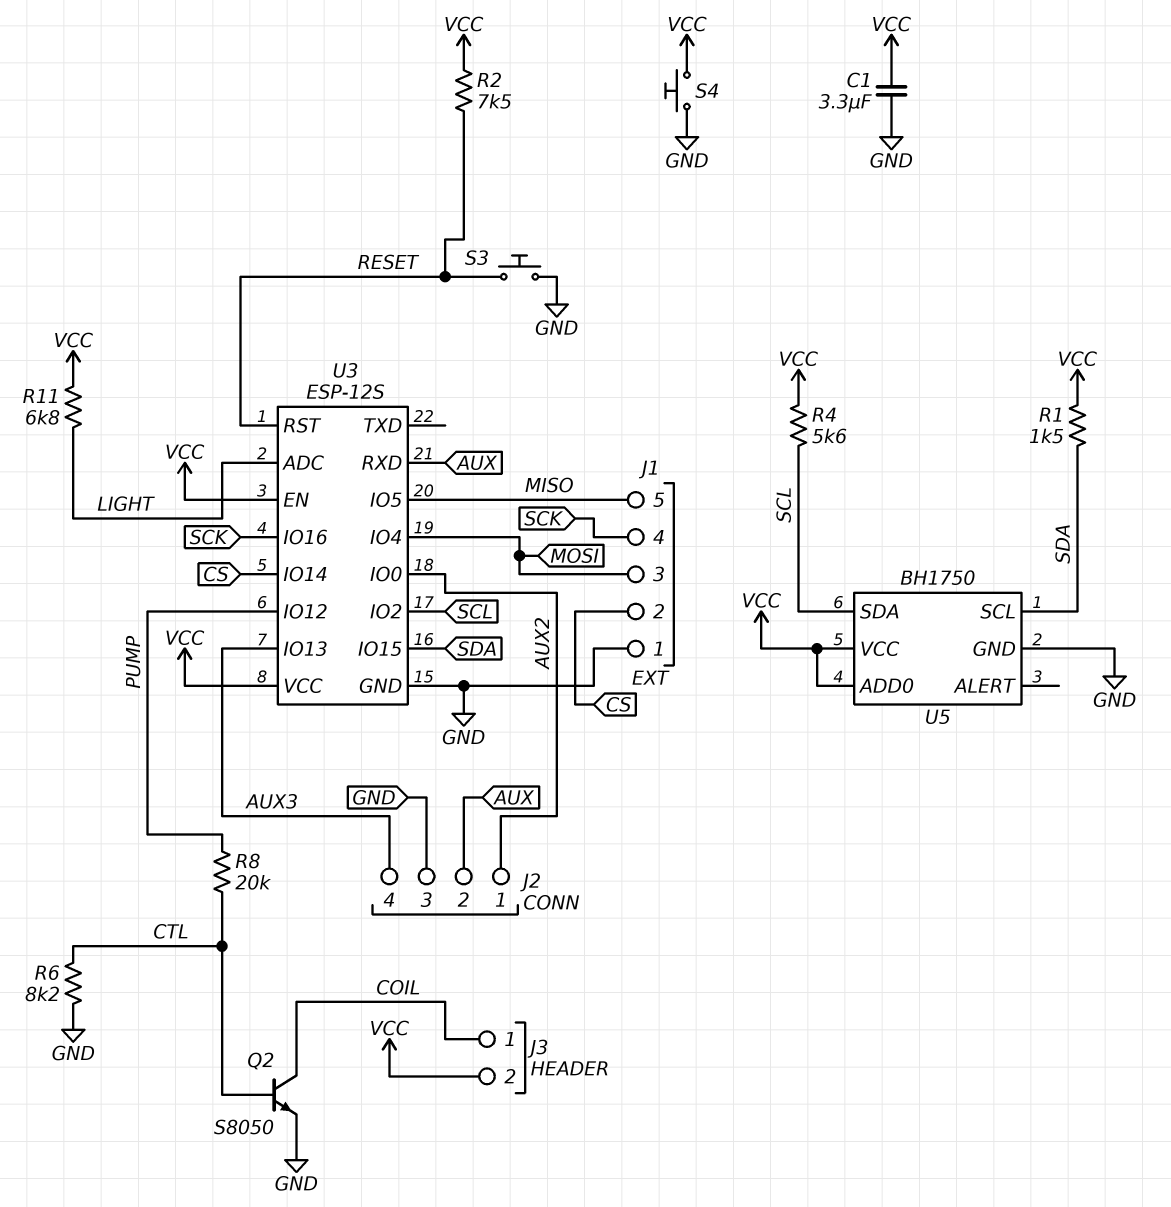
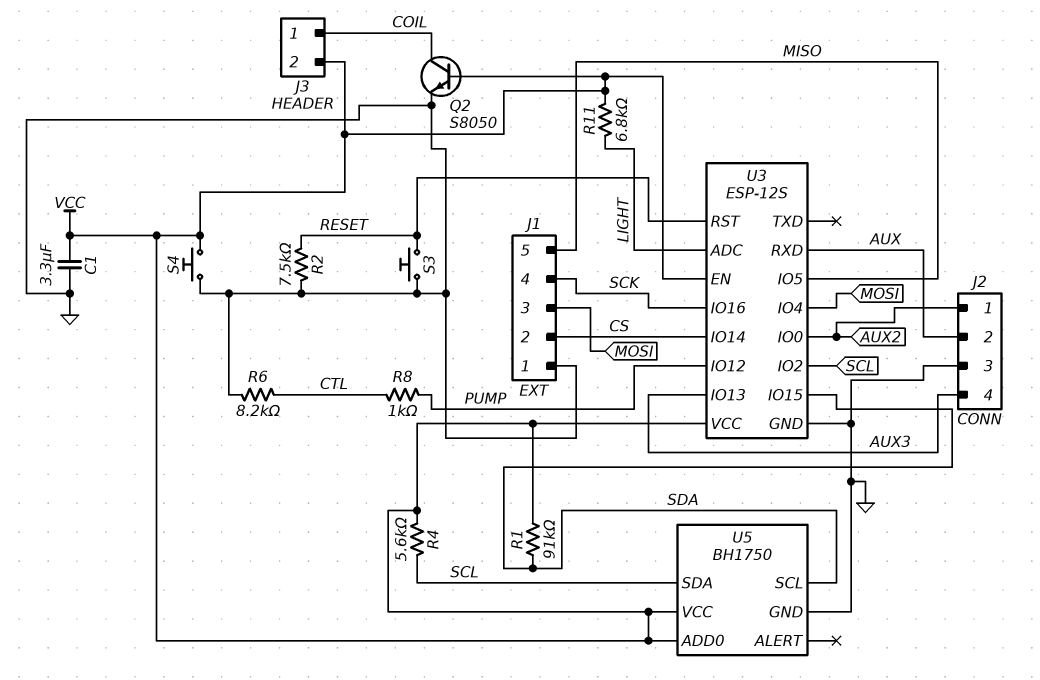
Q2: NPN S8050 (B CTL, C COIL, E GND) -> NPN S8050 (B VCC, C COIL, E GND)
R1: 1.5k (SDA, VCC) -> 91k (SDA, VCC)
R2: 7.5k (RESET, VCC) -> 7.5k (GND, RESET)
R8: 20k (CTL, PUMP) -> 1k (CTL, PUMP)

